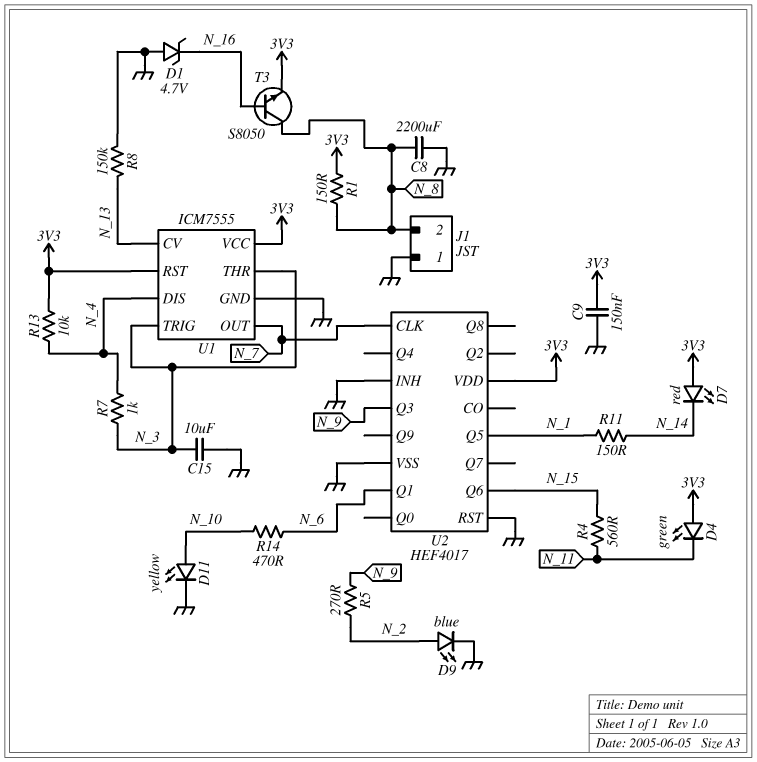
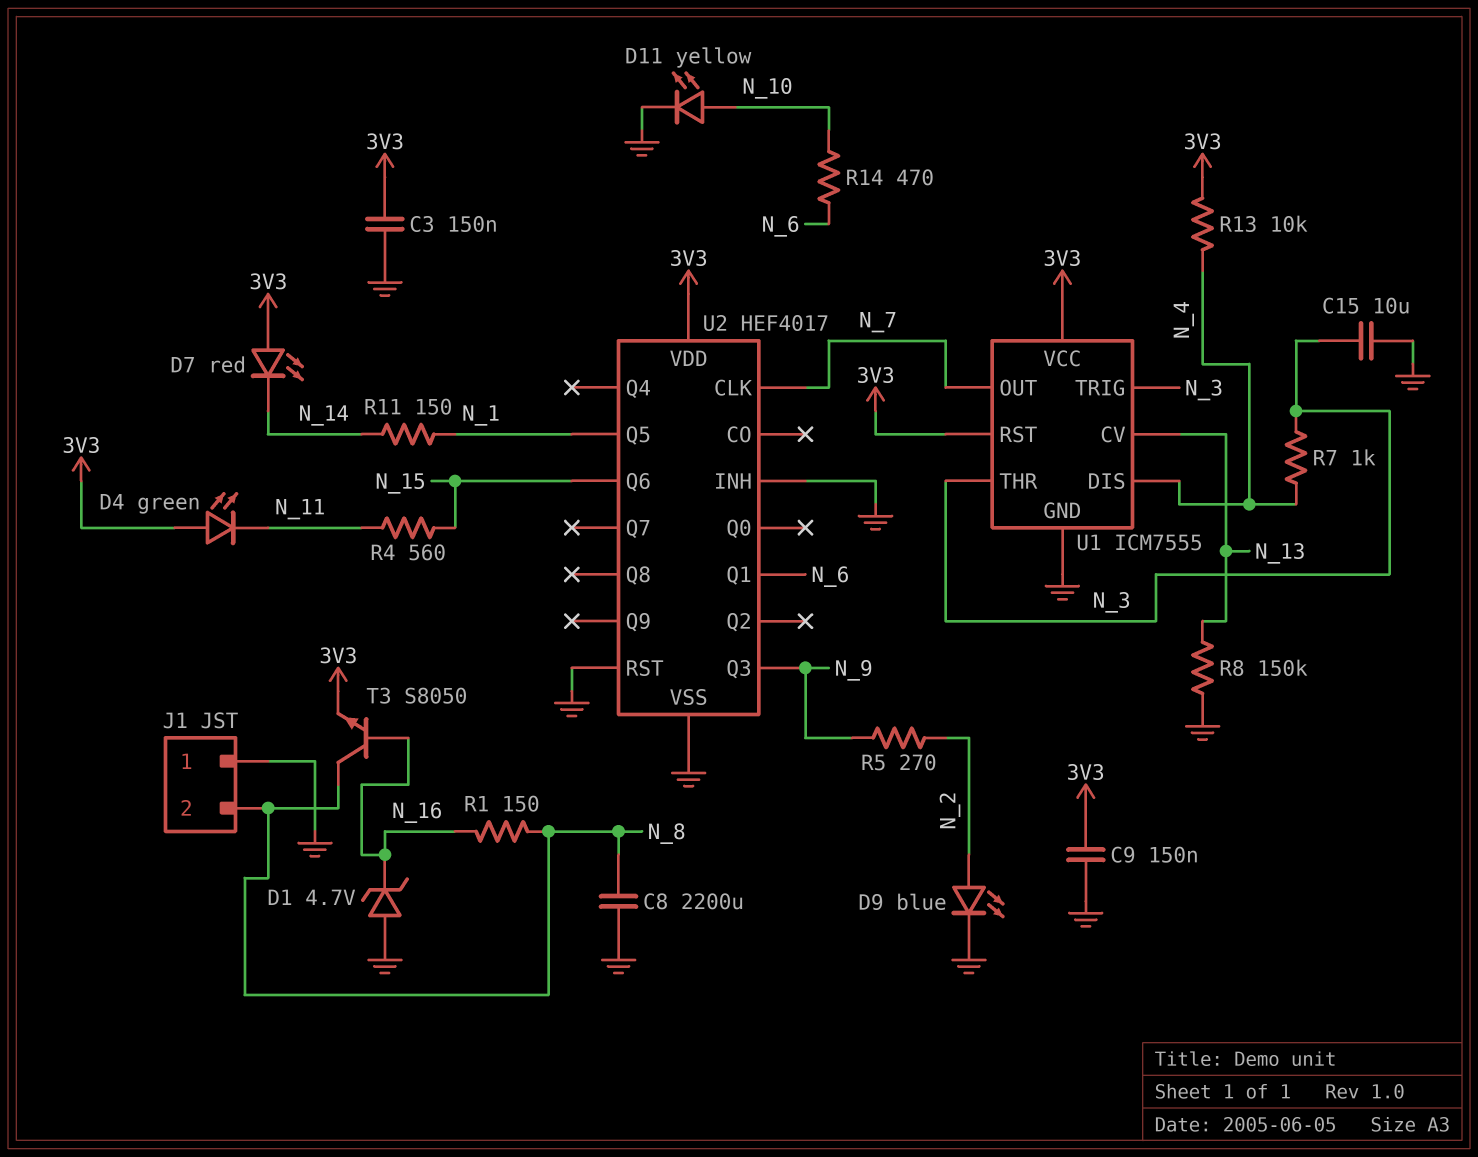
C3: none -> 150nF (3V3, GND)
R1: 150 (3V3, N_8) -> 150 (N_8, N_16)

